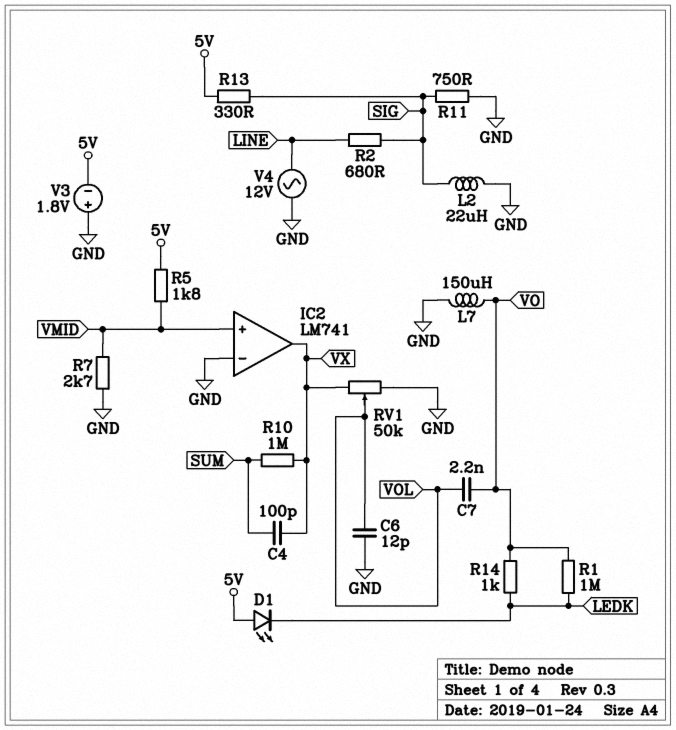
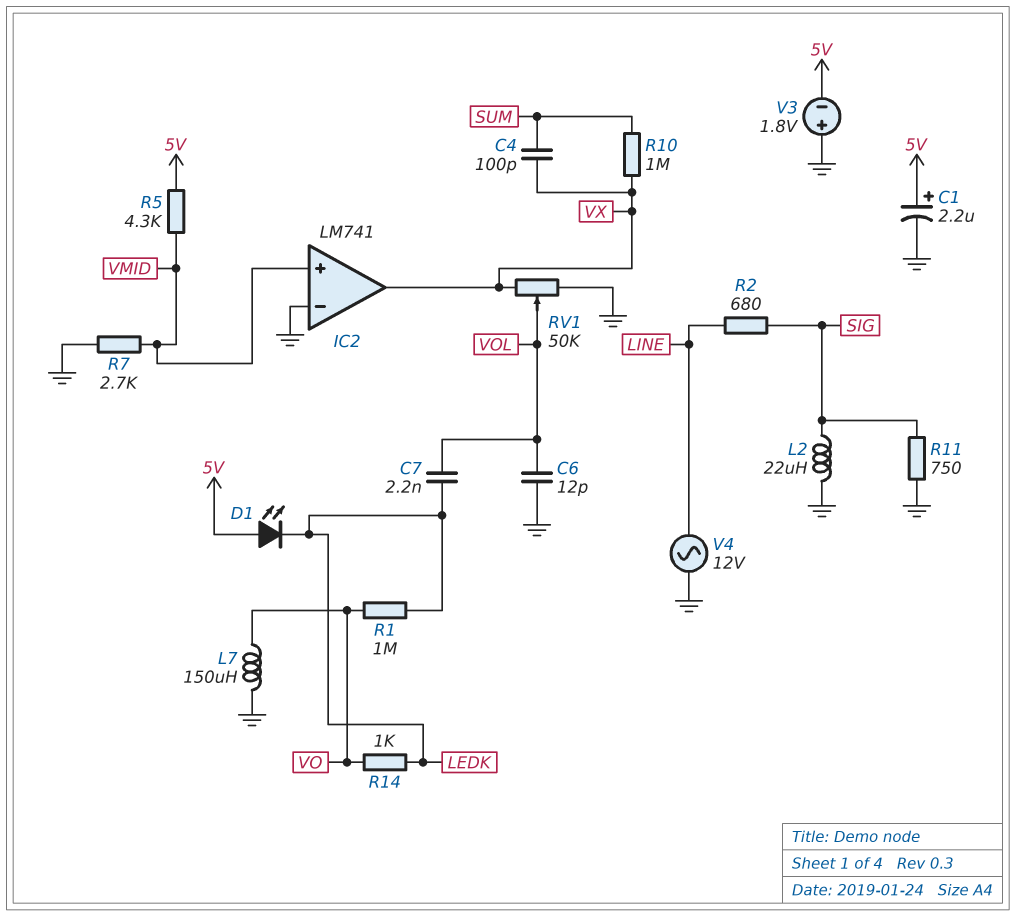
C1: none -> 2.2uF (plus 5V, minus GND)
C7: 2.2nF (VO, VOL) -> 2.2nF (LEDK, VOL)
R5: 1.8k (5V, VMID) -> 4.3k (5V, VMID)
R13: 330 (5V, SIG) -> none

